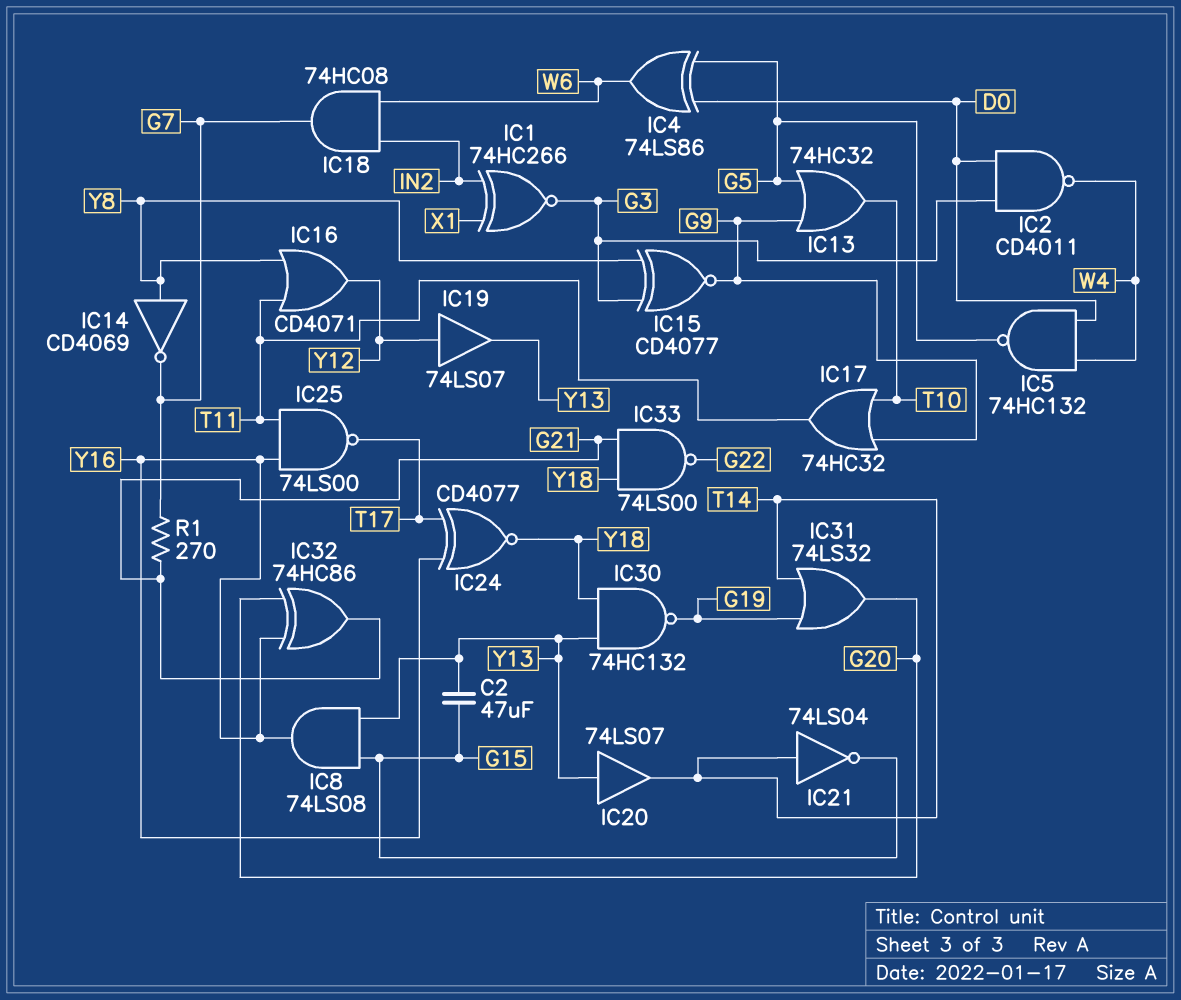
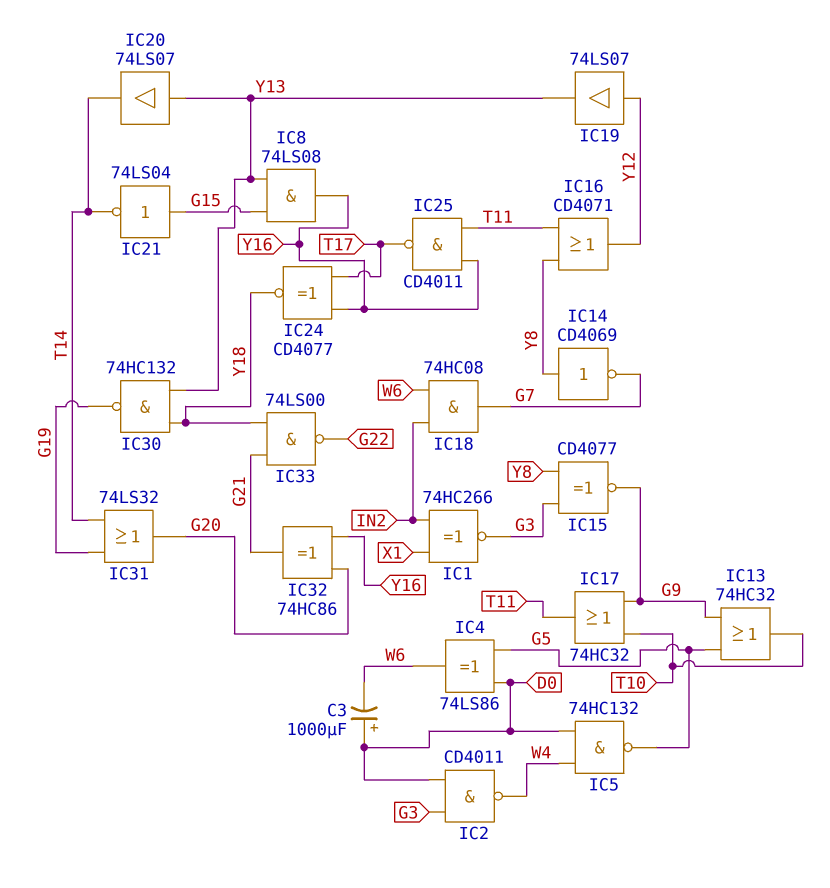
C2: 47uF (G15, Y13) -> none
C3: none -> 1000uF (plus D0, minus W6)
IC21: NOT 74LS04 (in T14, out G15) -> NOT 74LS04 (in G15, out T14)
IC25: NAND 74LS00 (in T11, in Y16, out T17) -> NAND CD4011 (in T11, in Y16, out T17)
R1: 270 (G7, G21) -> none

